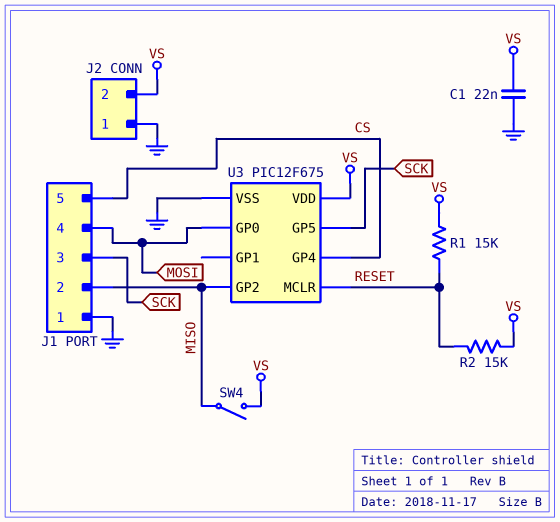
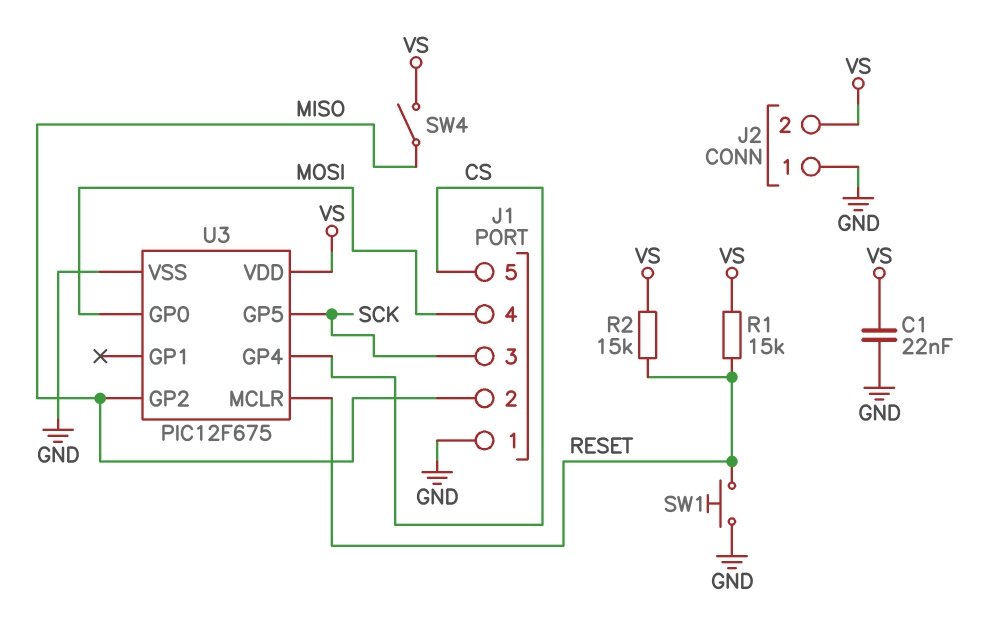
SW1: none -> button (GND, RESET)

